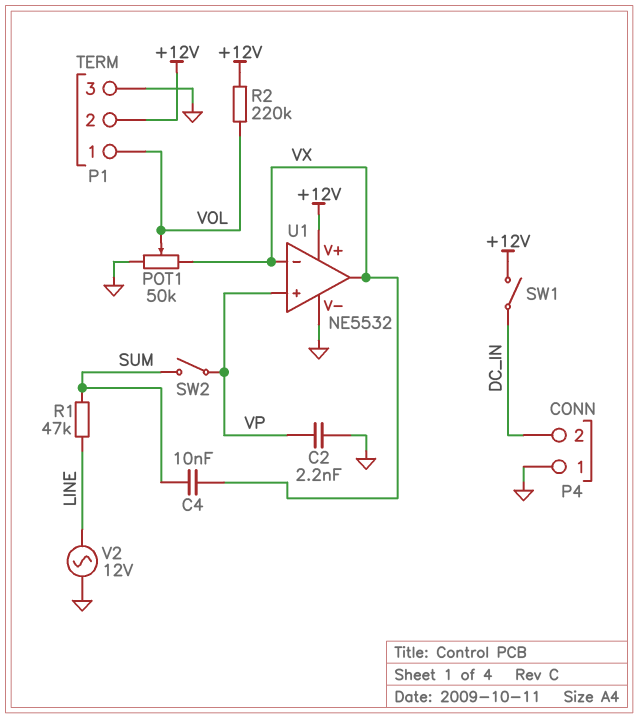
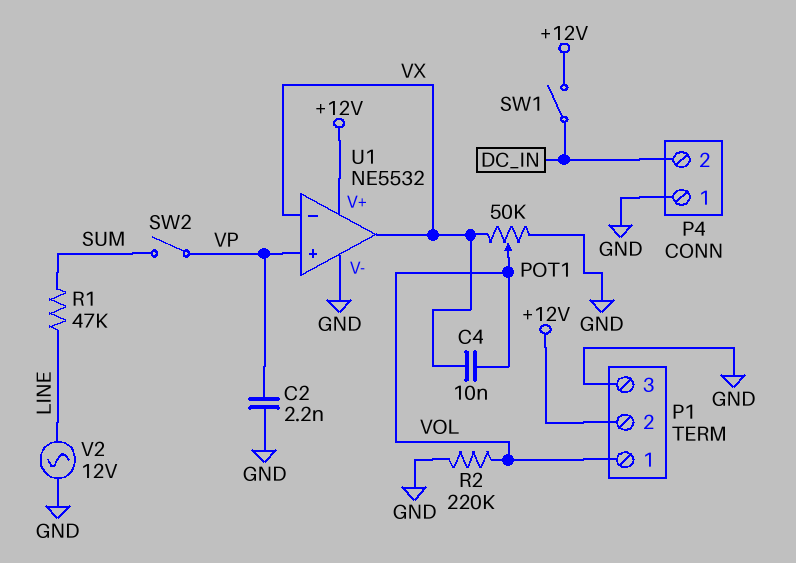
C4: 10nF (SUM, VX) -> 10nF (VOL, VX)
R2: 220k (+12V, VOL) -> 220k (GND, VOL)

